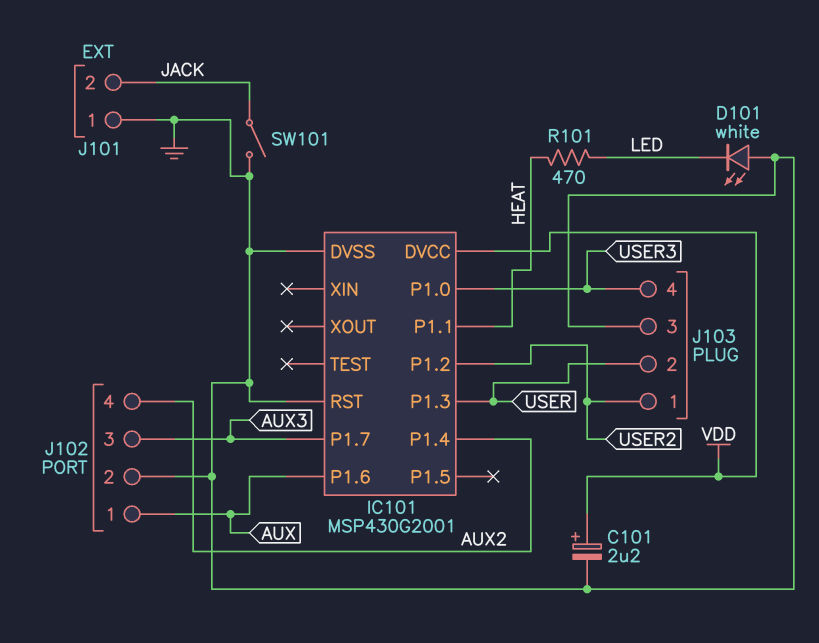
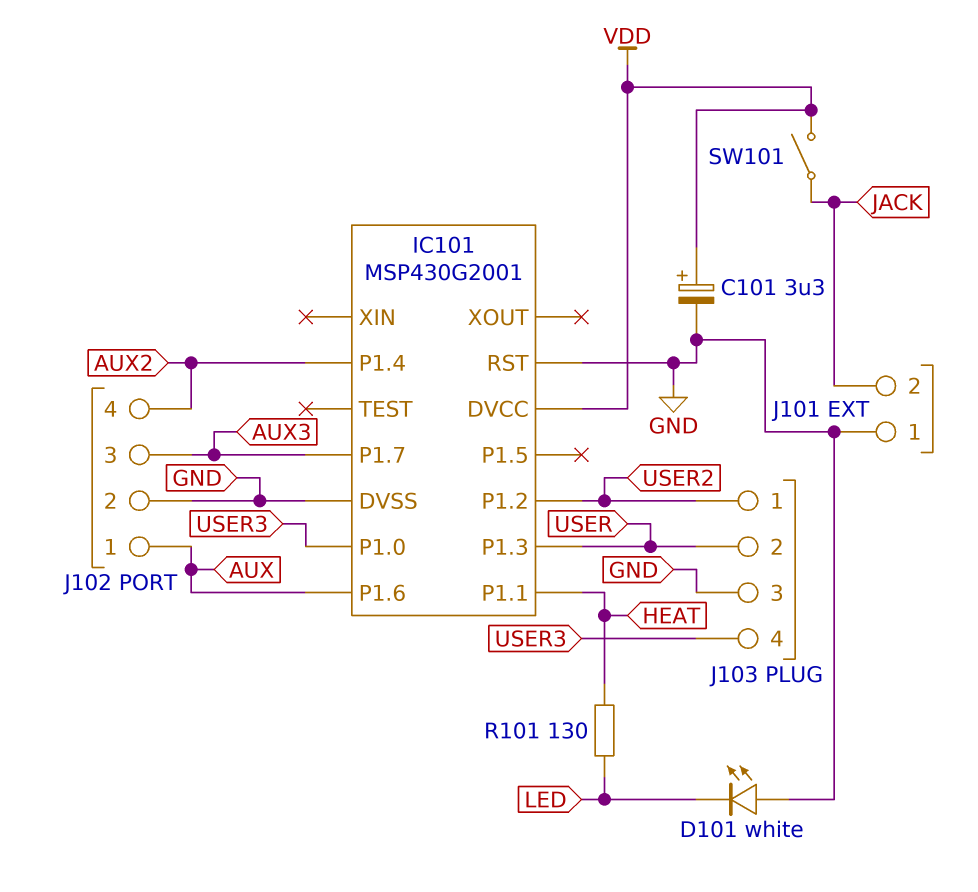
C101: 2.2uF (plus VDD, minus GND) -> 3.3uF (plus VDD, minus GND)
R101: 470 (HEAT, LED) -> 130 (HEAT, LED)
SW101: switch (GND, JACK) -> switch (JACK, VDD)

